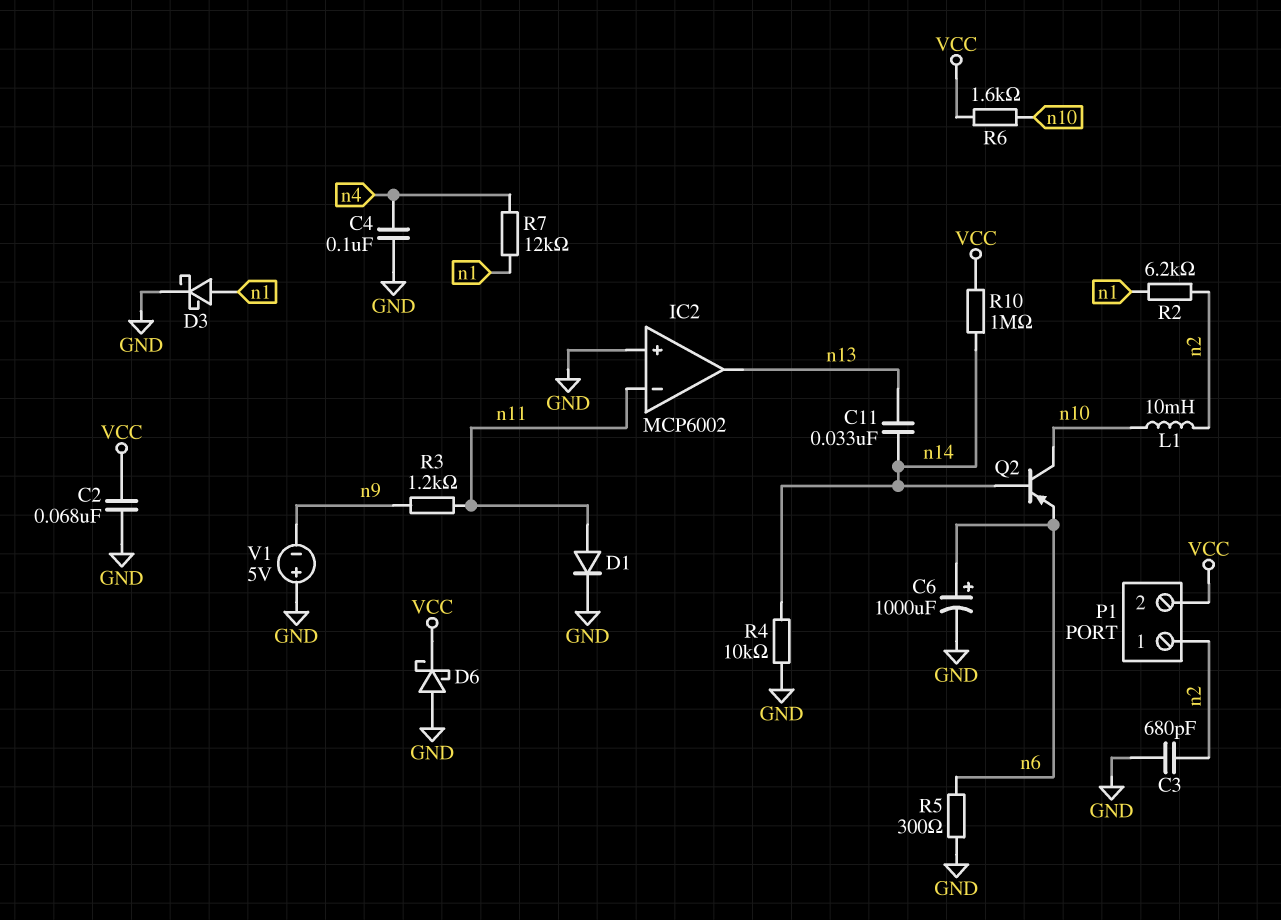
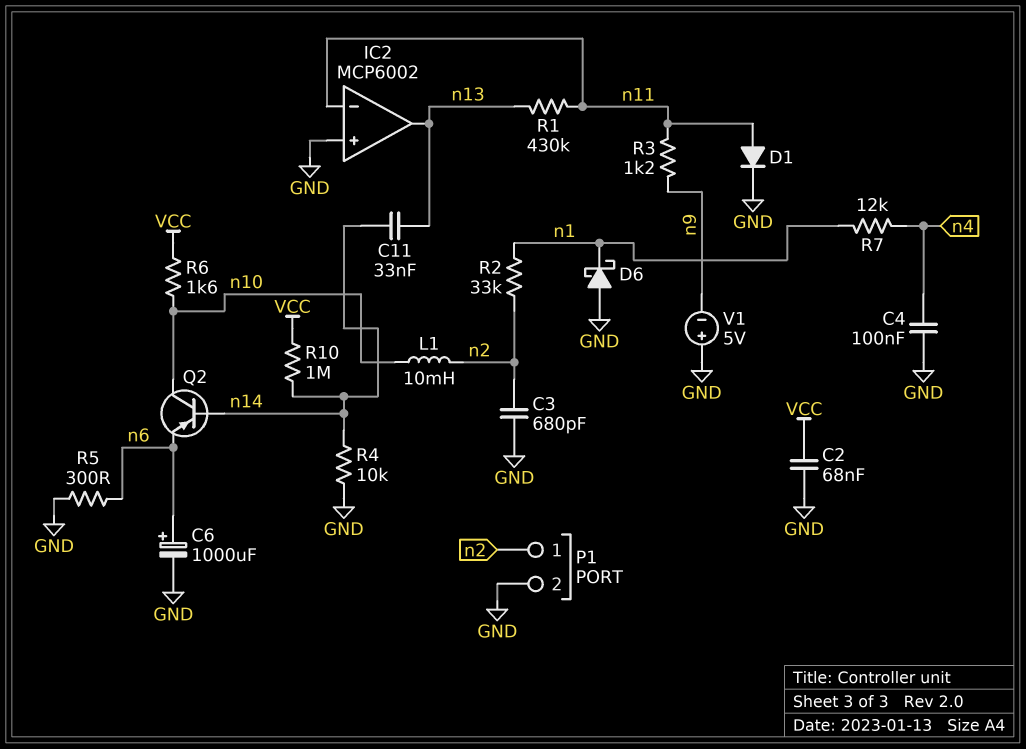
D3: schottky (A n1, K GND) -> none
D6: schottky (A GND, K VCC) -> schottky (A GND, K n1)
P1 pin 2: VCC -> GND
R1: none -> 430k (n11, n13)
R2: 6.2k (n1, n2) -> 33k (n1, n2)

